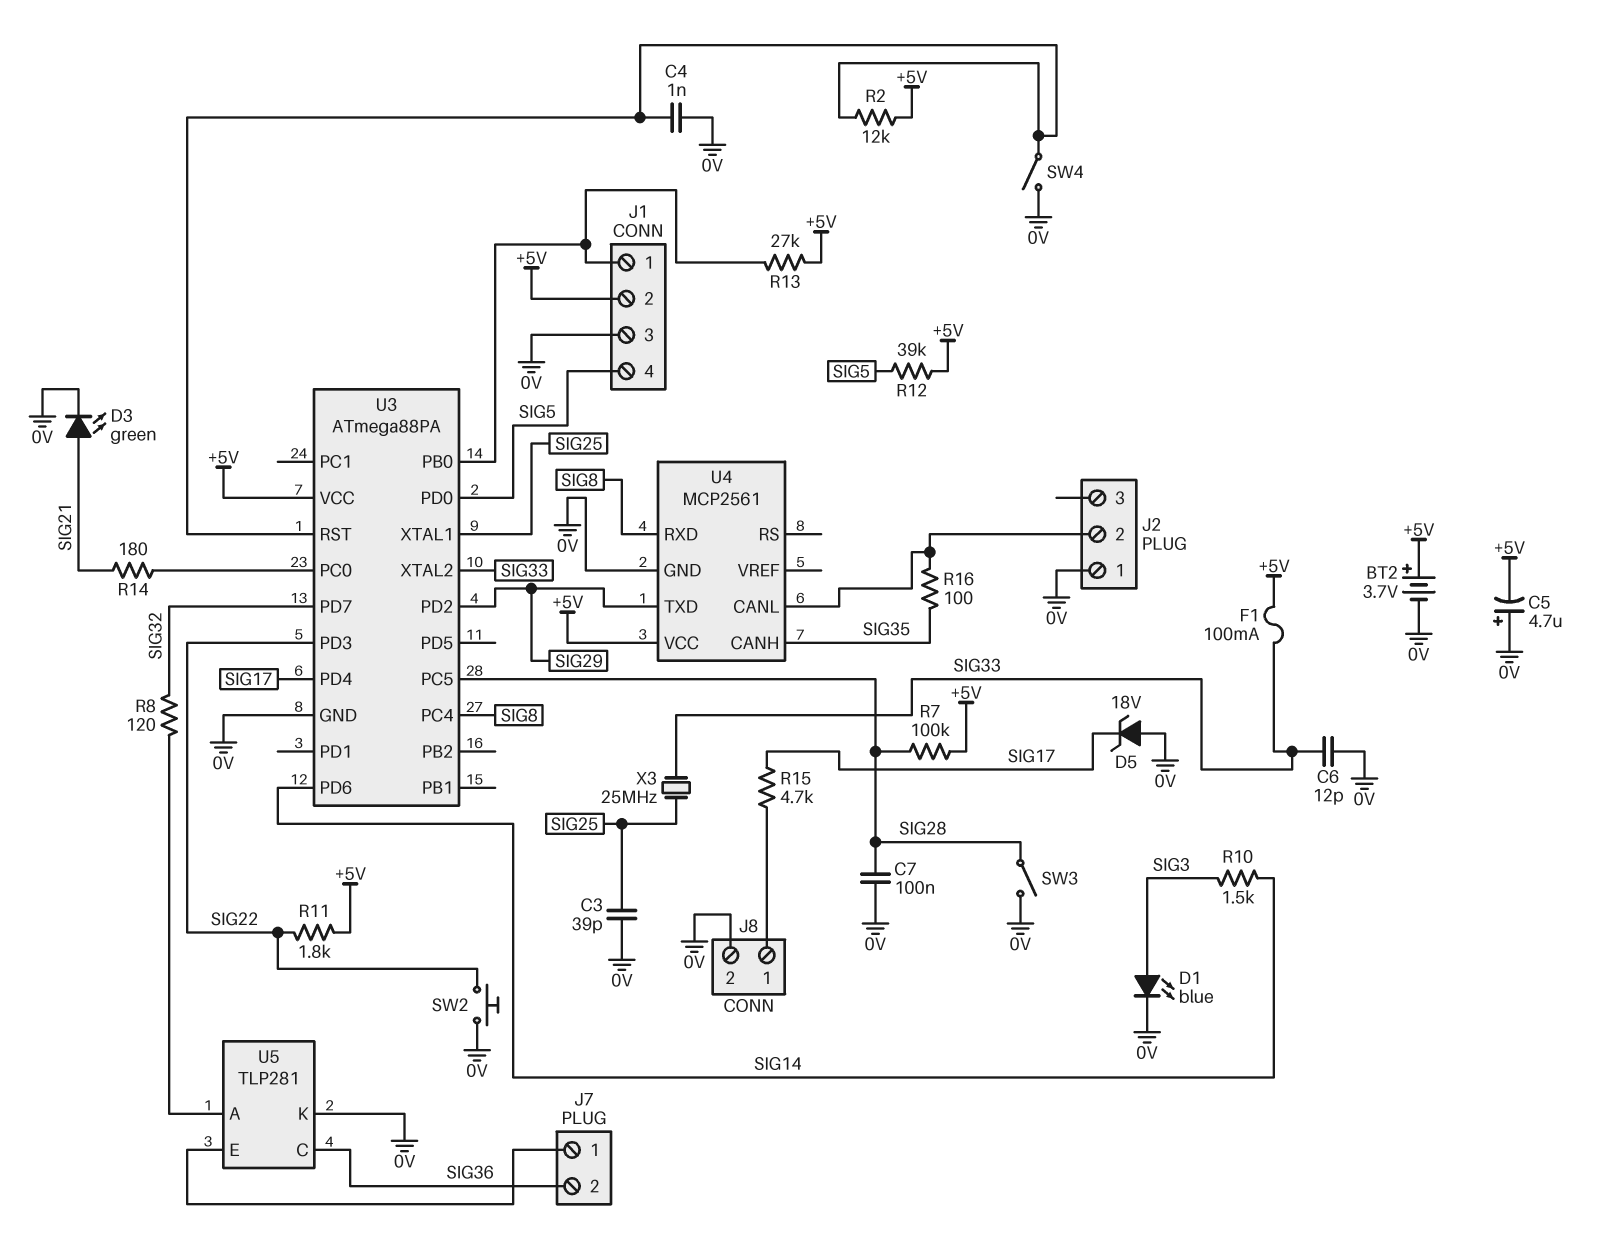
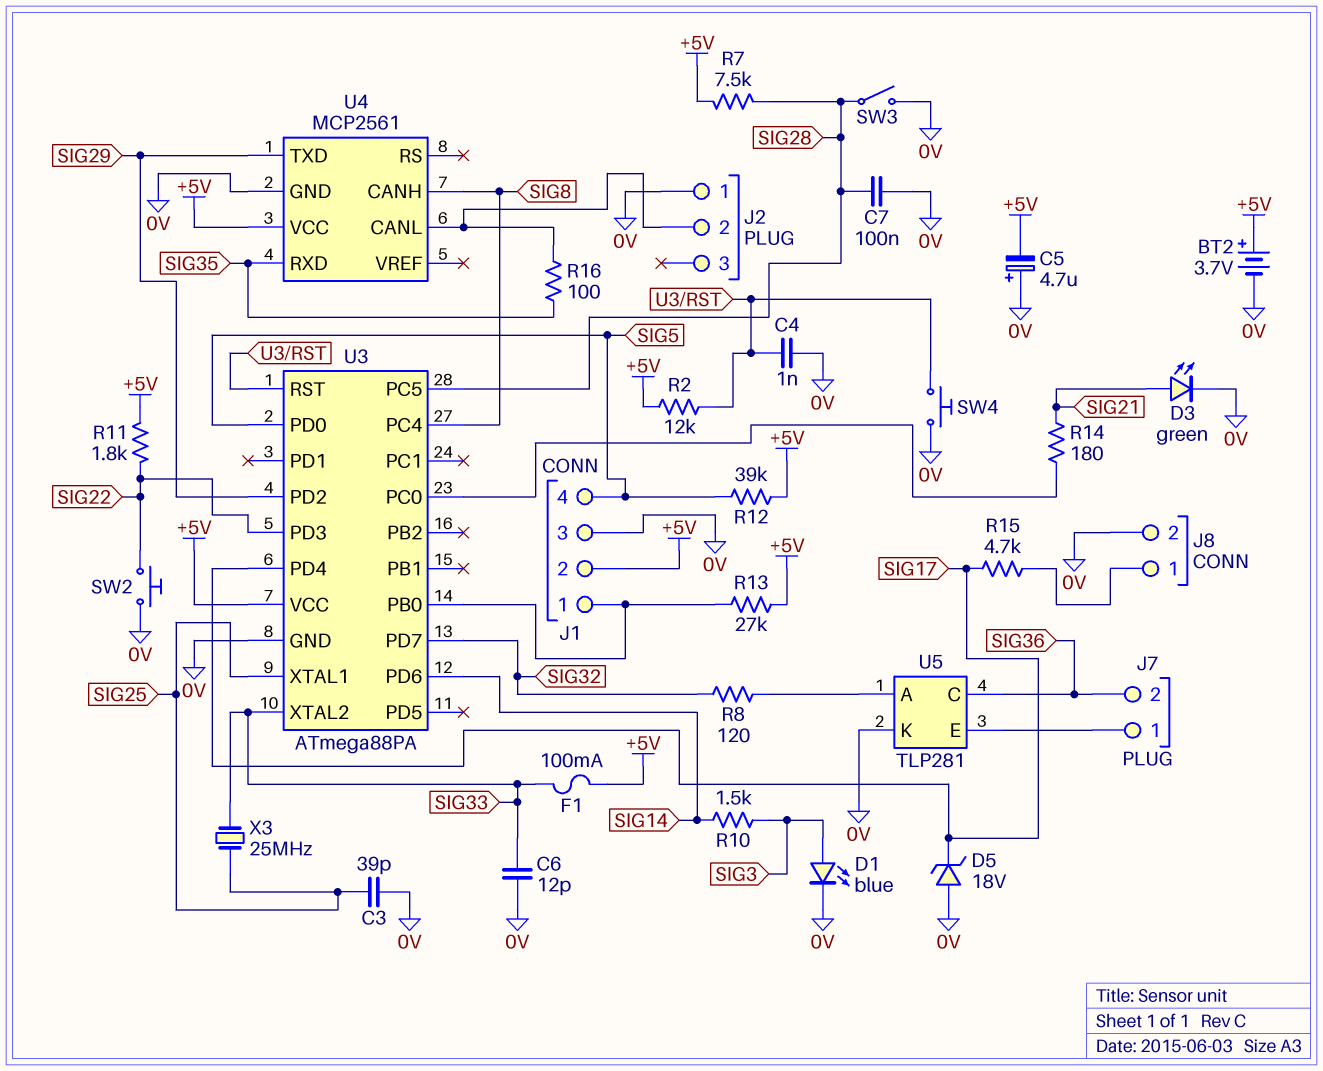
R7: 100k (+5V, SIG28) -> 7.5k (+5V, SIG28)
SW4: switch (0V, U3/RST) -> button (0V, U3/RST)
U4 pin CANH: SIG35 -> SIG8
U4 pin RXD: SIG8 -> SIG35

